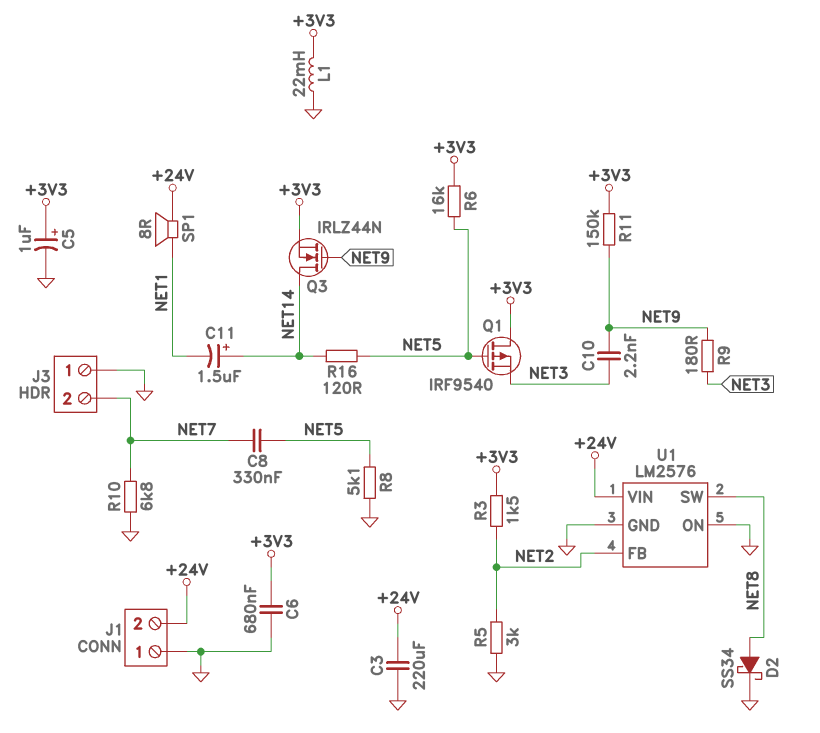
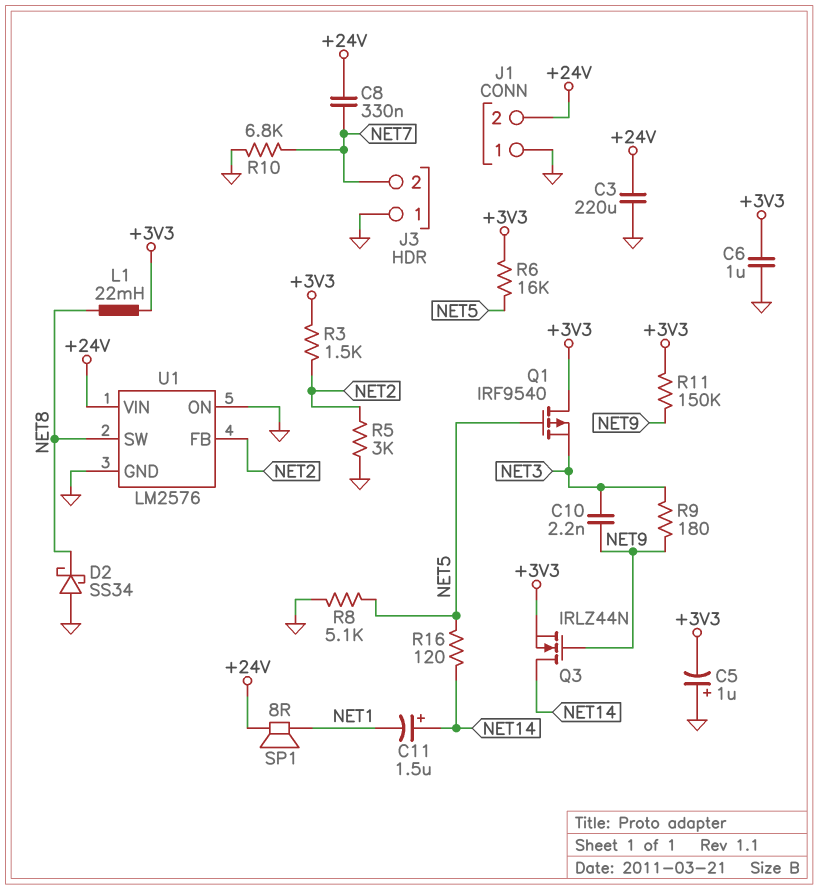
C5: 1uF (plus +3V3, minus GND) -> 1uF (plus GND, minus +3V3)
C6: 680nF (+3V3, GND) -> 1uF (+3V3, GND)
C8: 330nF (NET5, NET7) -> 330nF (+24V, NET7)
D2: schottky SS34 (A NET8, K GND) -> schottky SS34 (A GND, K NET8)
L1: 22mH (+3V3, GND) -> 22mH (+3V3, NET8)

